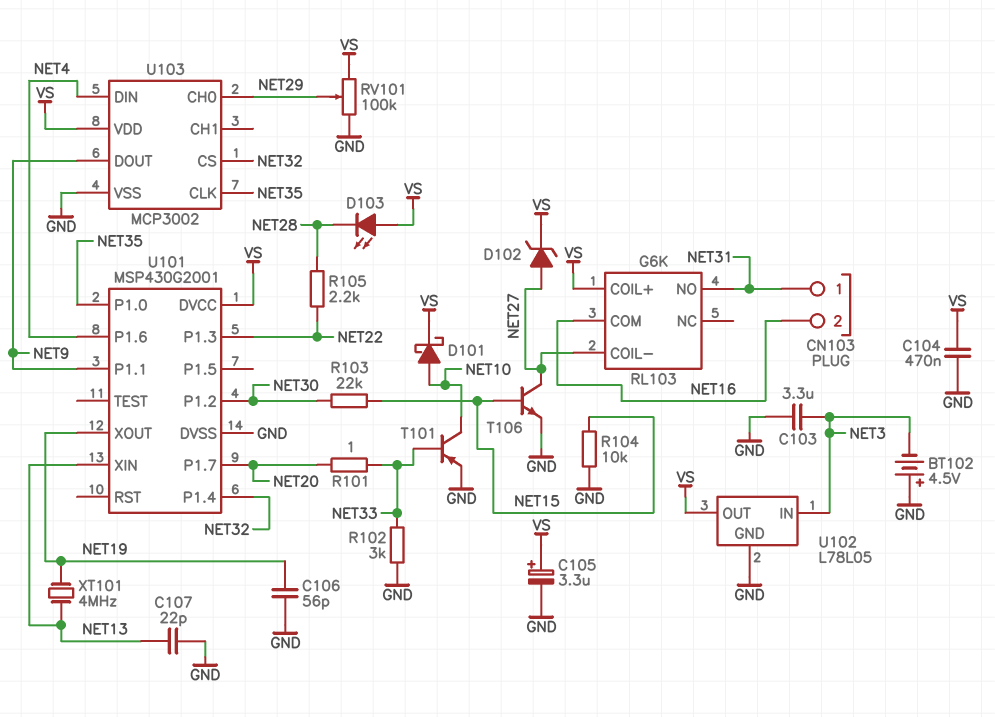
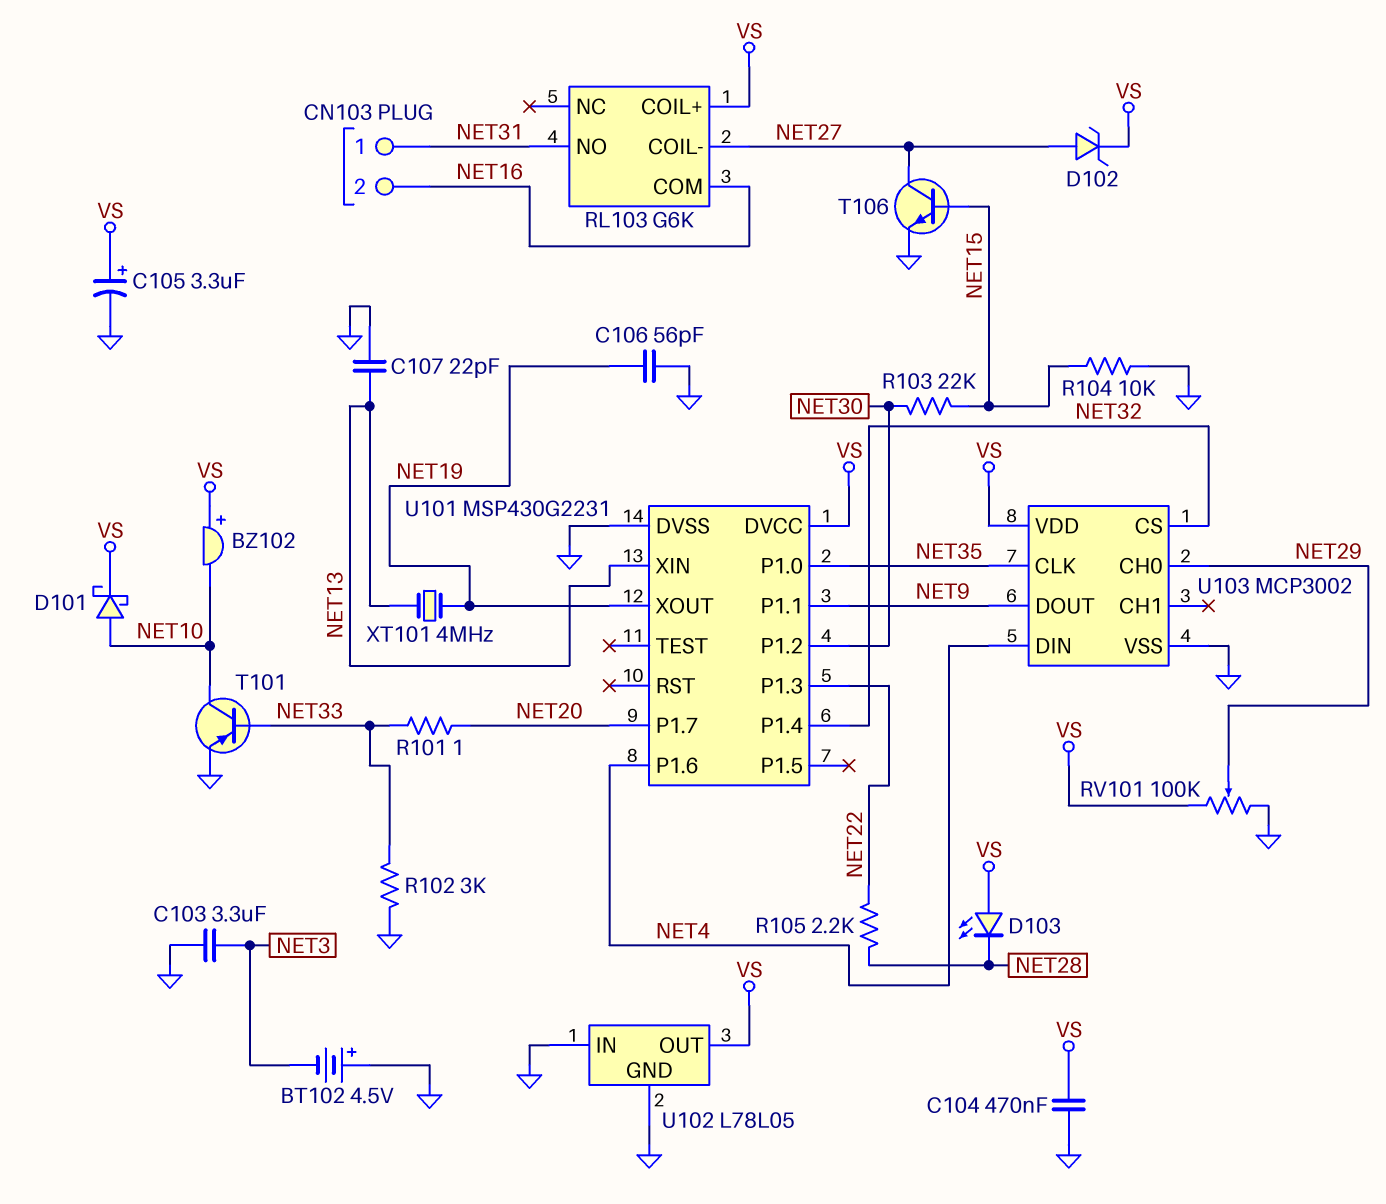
BZ102: none -> buzzer (plus VS, minus NET10)
U101: MSP430G2001 -> MSP430G2231
U102 pin IN: NET3 -> GND

